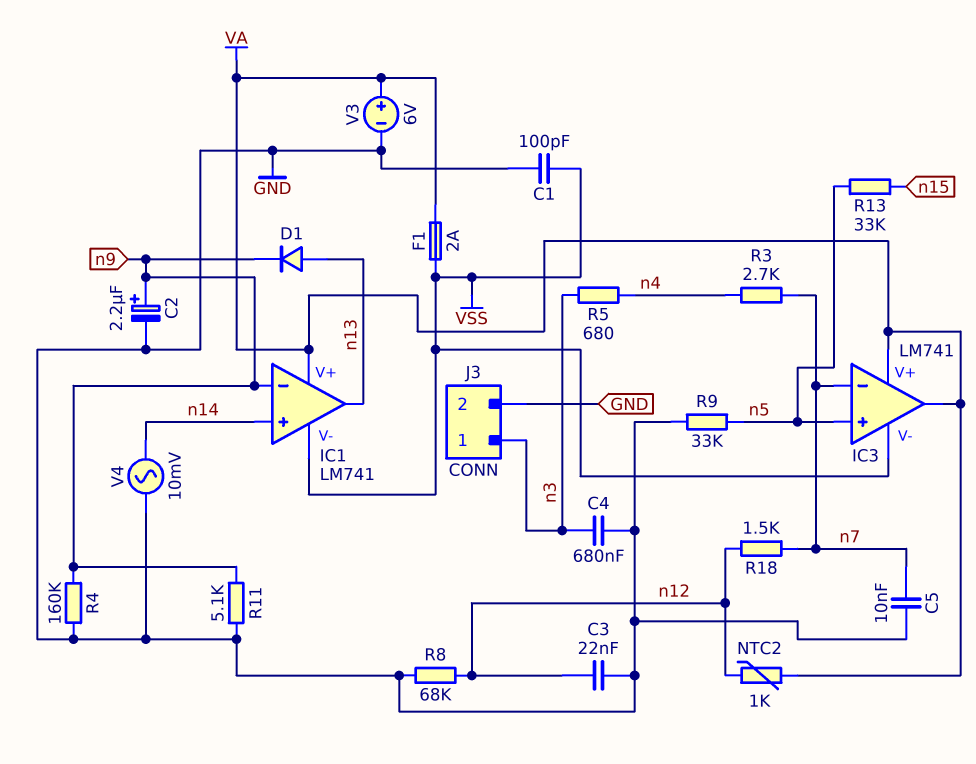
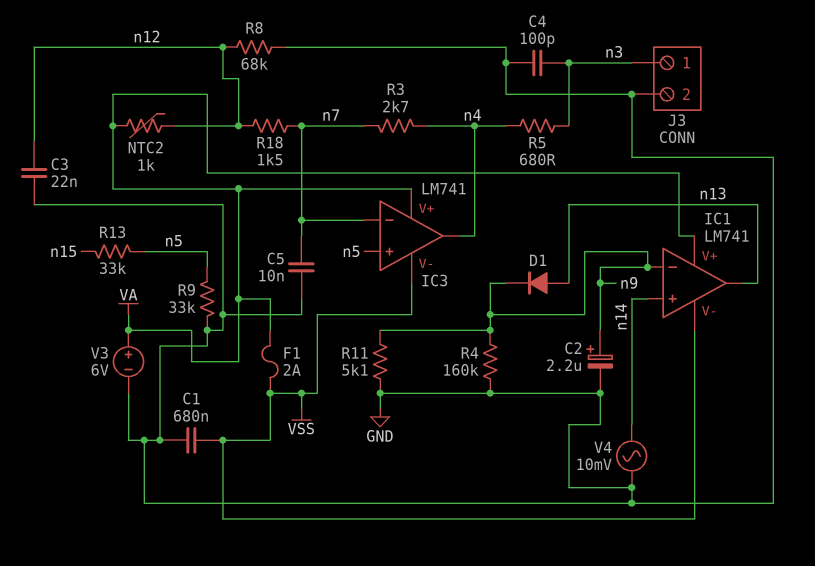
C1: 100pF (GND, VSS) -> 680nF (GND, VSS)
C4: 680nF (GND, n3) -> 100pF (GND, n3)
IC3 pin out: VA -> n4

